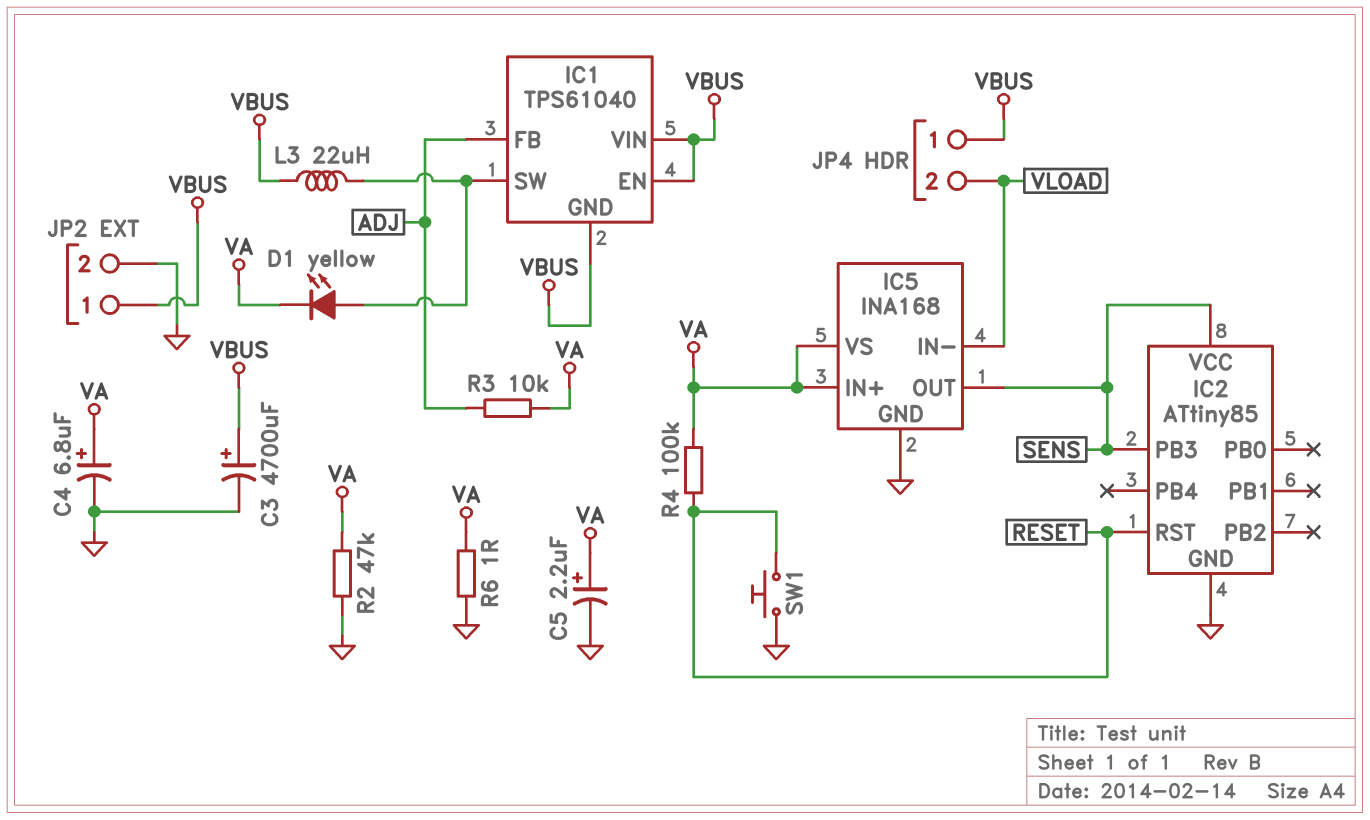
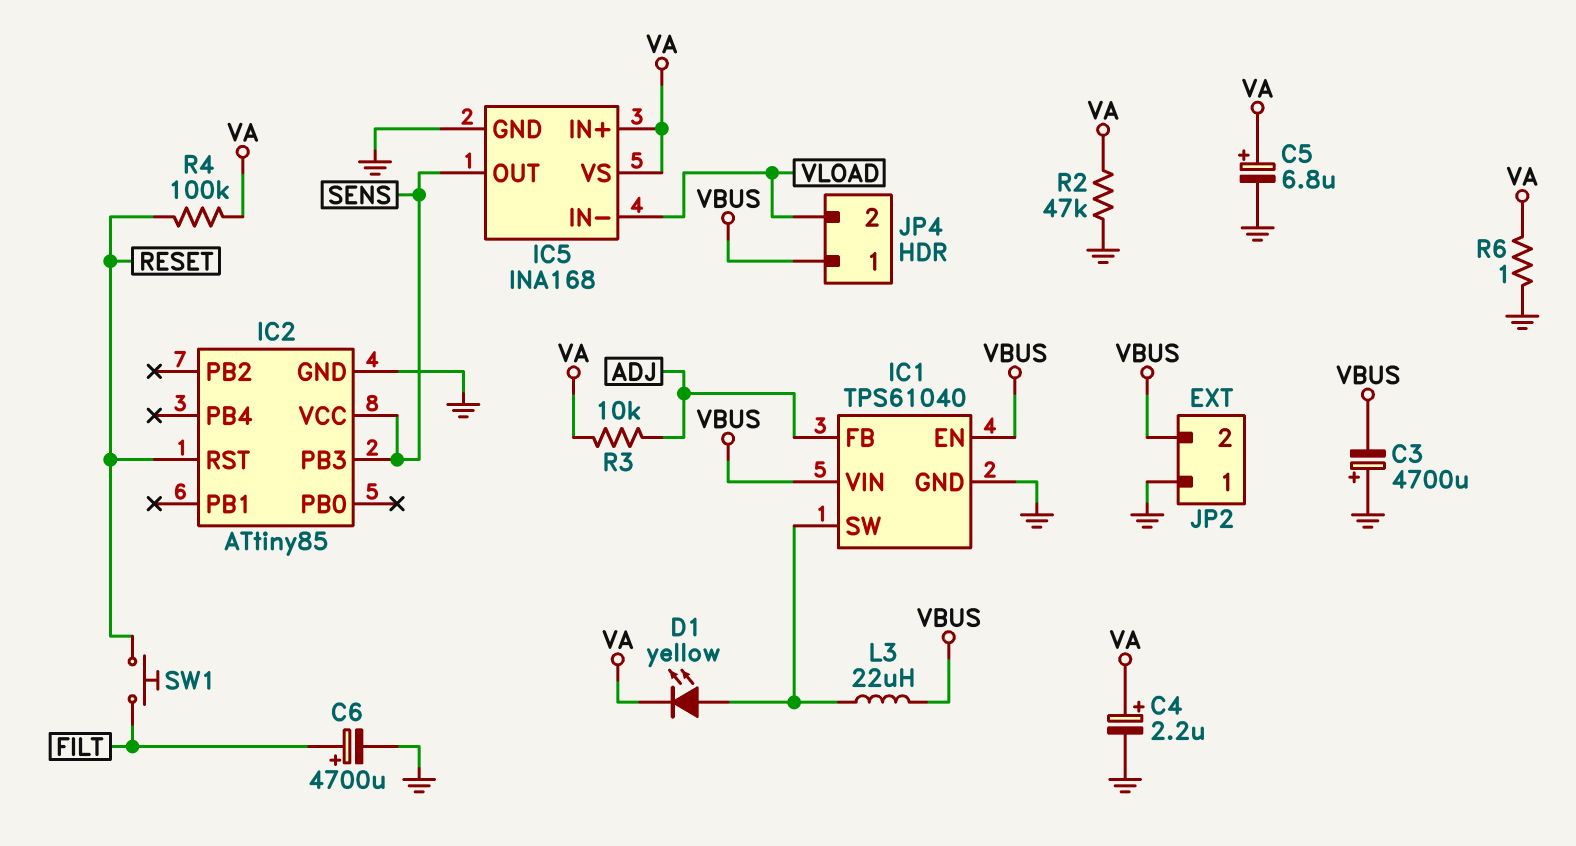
C3: 4700uF (plus VBUS, minus GND) -> 4700uF (plus GND, minus VBUS)
C4: 6.8uF (plus VA, minus GND) -> 2.2uF (plus VA, minus GND)
C5: 2.2uF (plus VA, minus GND) -> 6.8uF (plus VA, minus GND)
C6: none -> 4700uF (plus FILT, minus GND)
IC1 pin GND: VBUS -> GND
JP2 pin 1: VBUS -> GND
JP2 pin 2: GND -> VBUS
SW1: button (GND, RESET) -> button (FILT, RESET)

